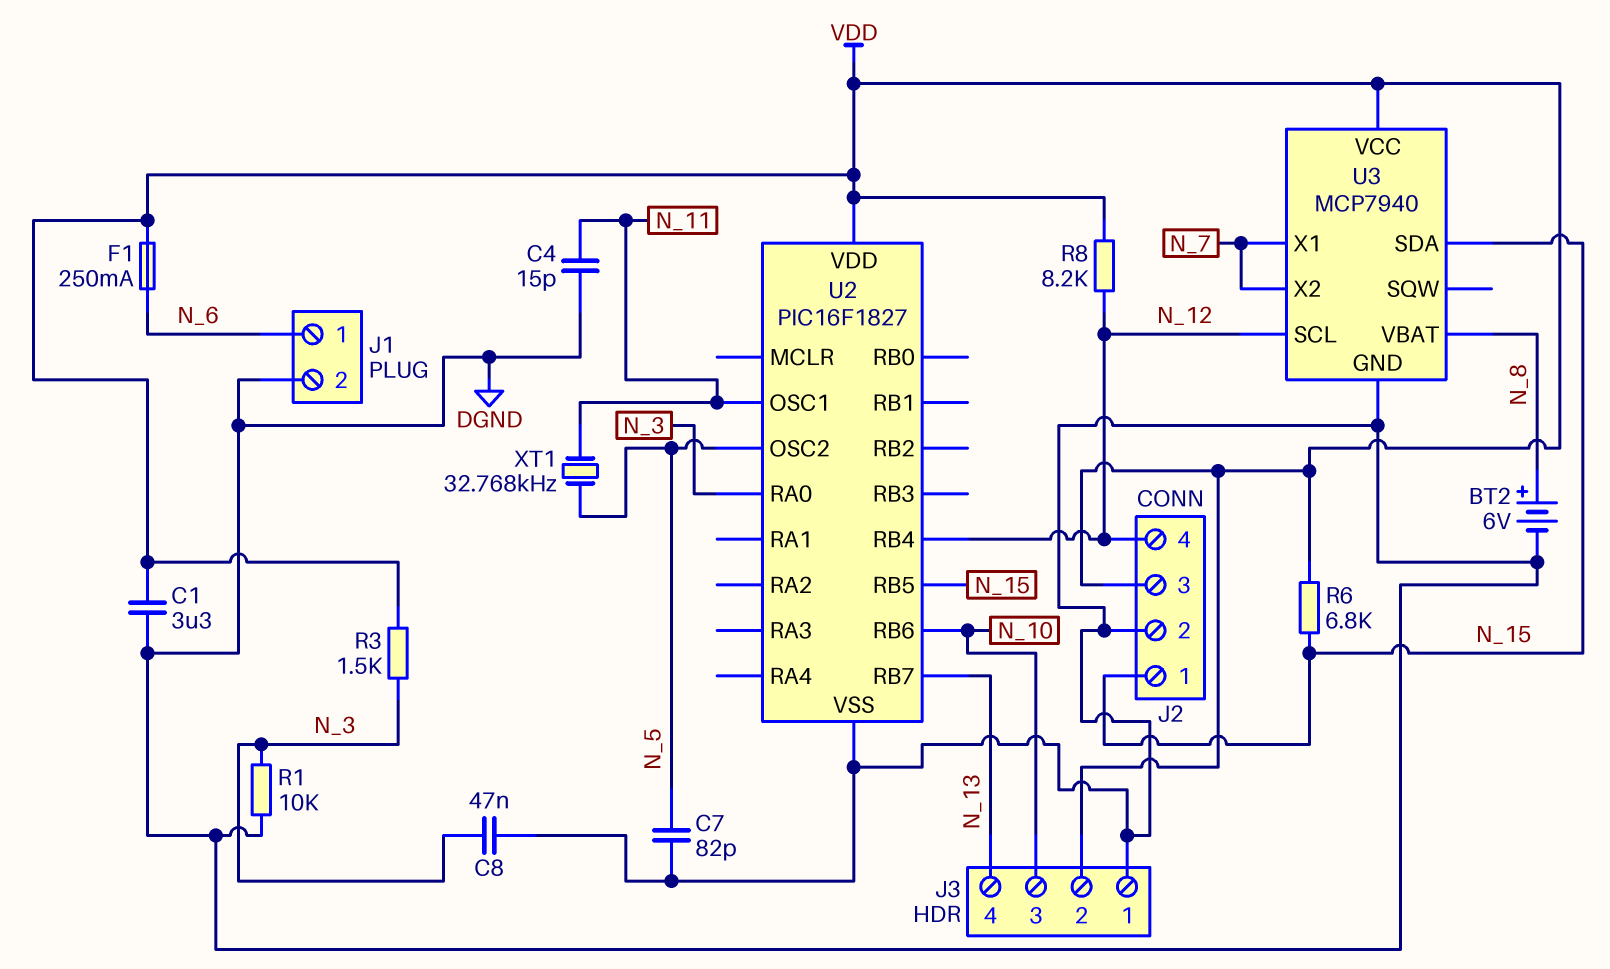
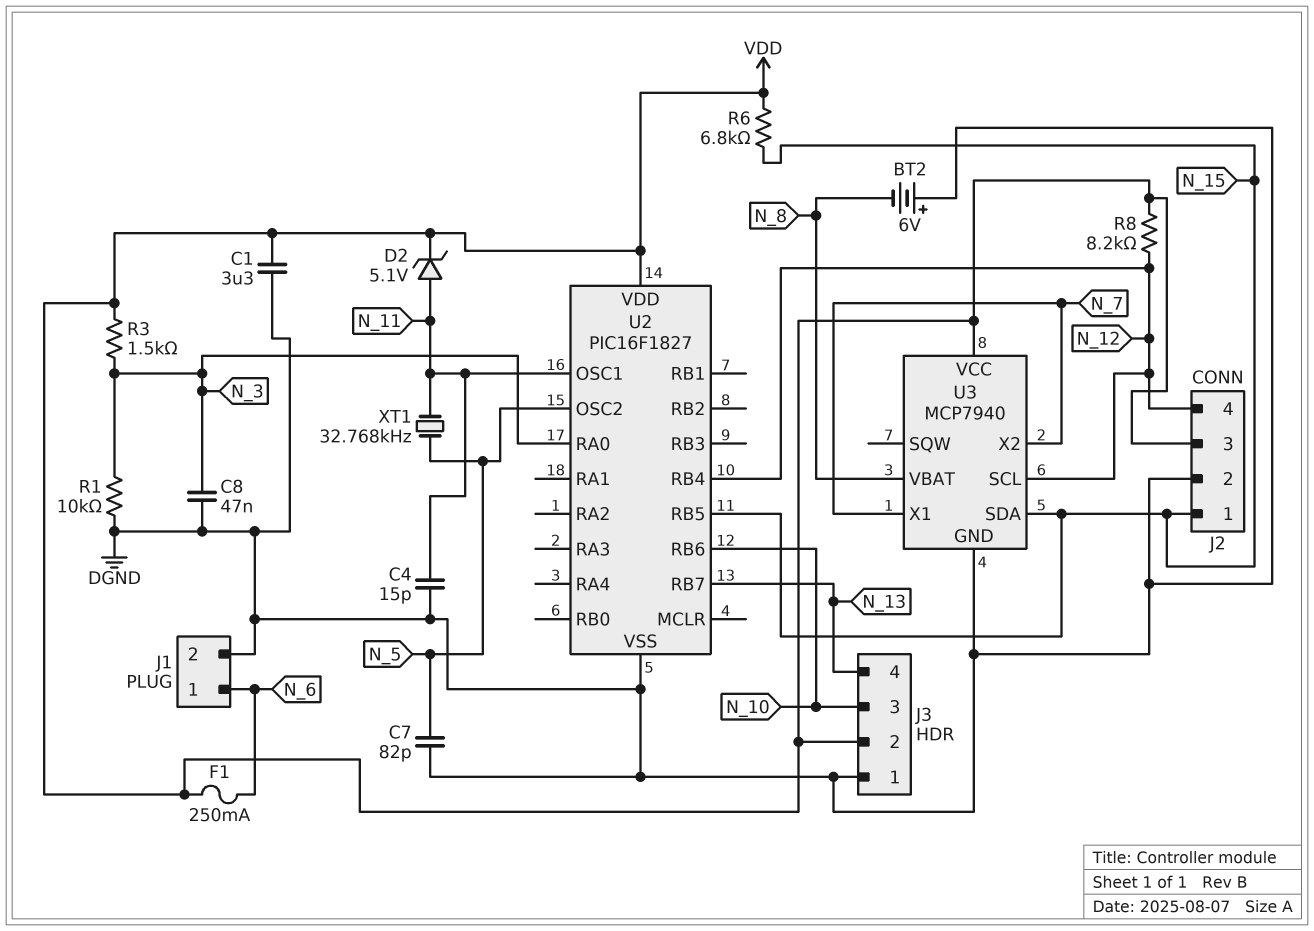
BT2: 6V (plus N_8, minus DGND) -> 6V (plus DGND, minus N_8)
D2: none -> zener 5.1V (A N_11, K VDD)

